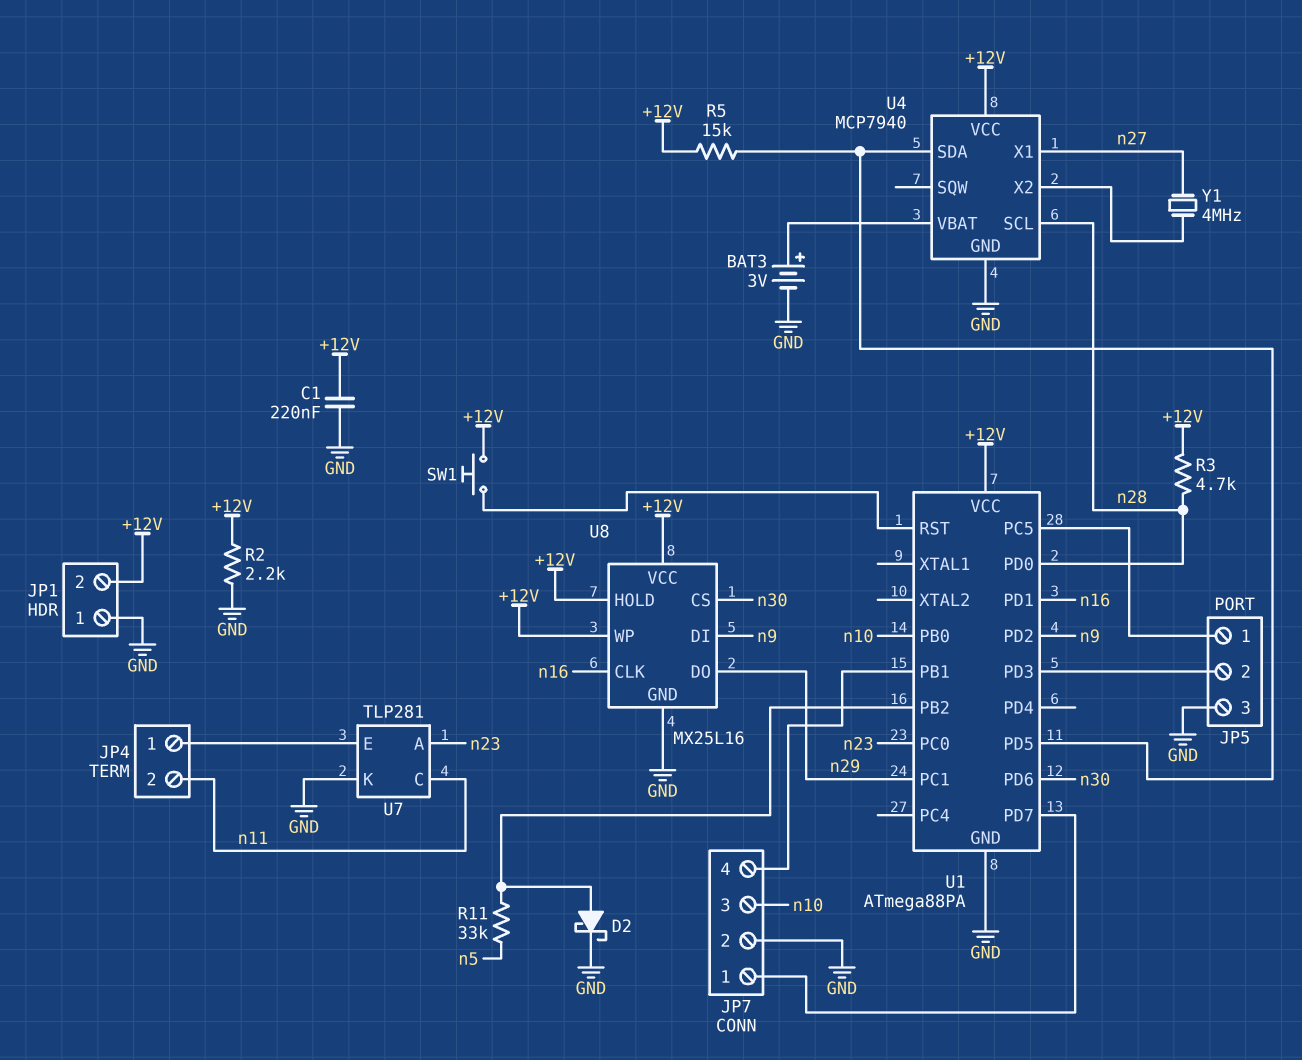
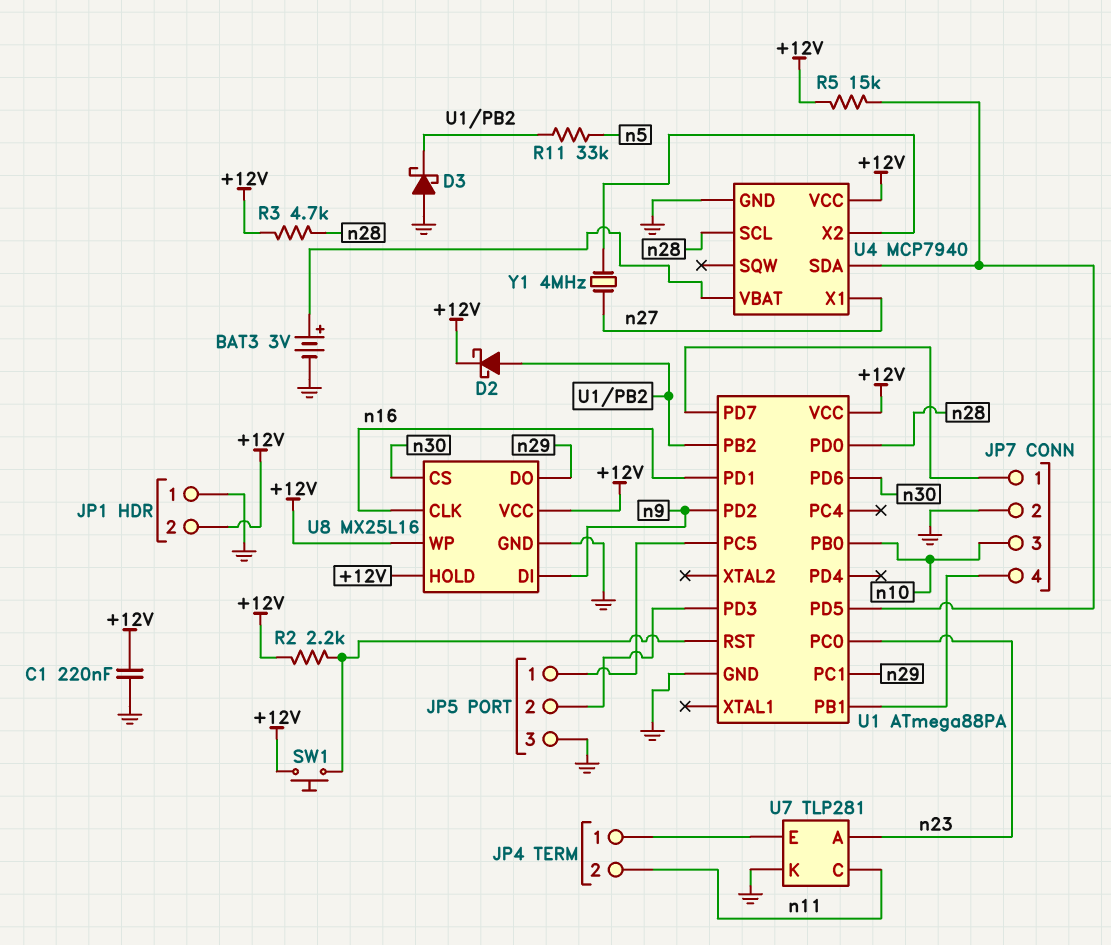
D2: schottky (A U1/PB2, K GND) -> schottky (A U1/PB2, K +12V)
D3: none -> schottky (A GND, K U1/PB2)
R2: 2.2k (+12V, GND) -> 2.2k (+12V, U1/RST)

